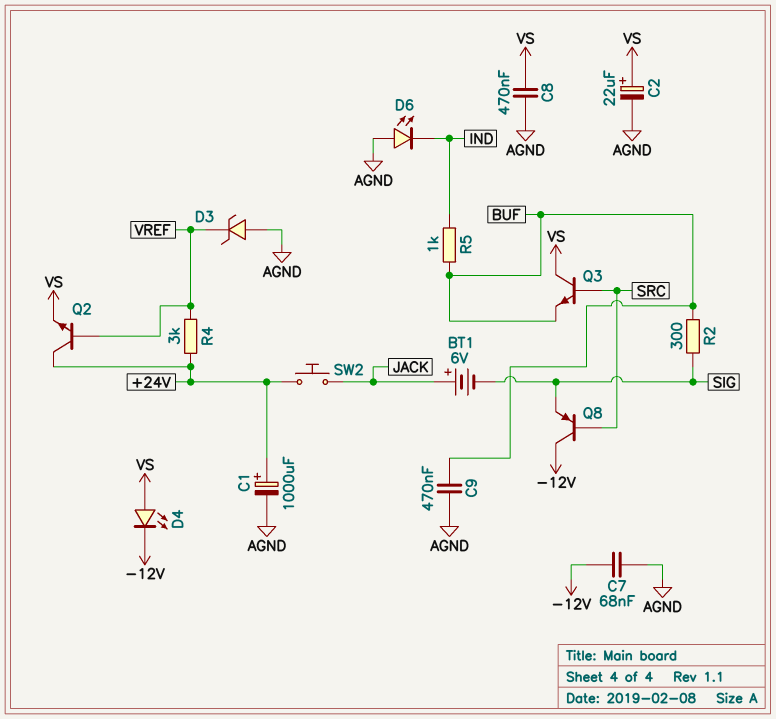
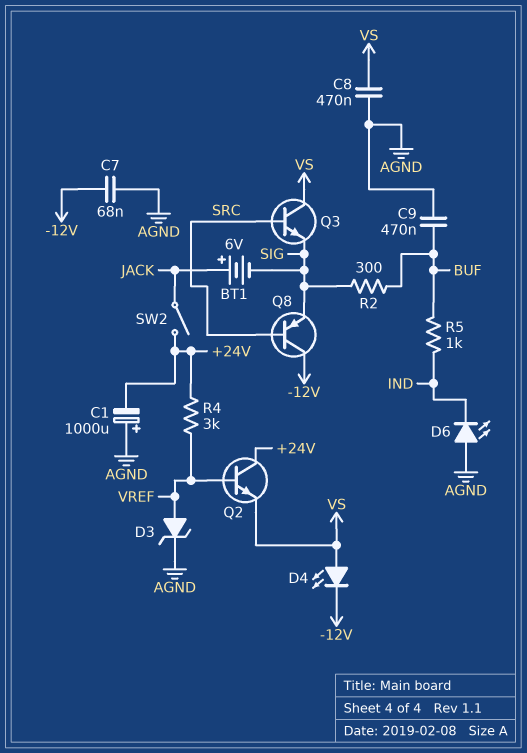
C1: 1000uF (plus +24V, minus AGND) -> 1000uF (plus AGND, minus +24V)
C2: 22uF (plus VS, minus AGND) -> none
D3: zener (A AGND, K VREF) -> zener (A VREF, K AGND)
Q3: NPN (B SRC, C VS, E BUF) -> NPN (B SRC, C VS, E SIG)
SW2: button (+24V, JACK) -> switch (+24V, JACK)

